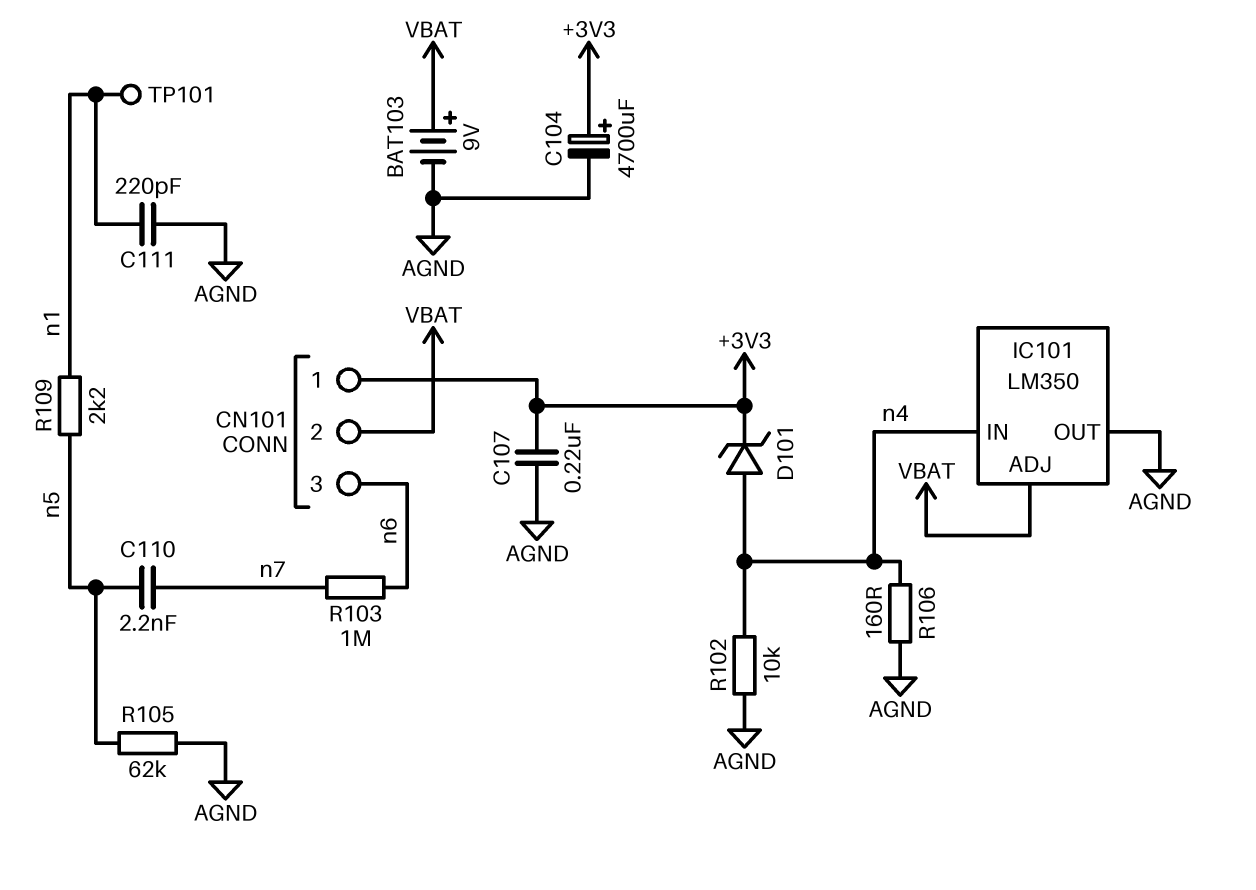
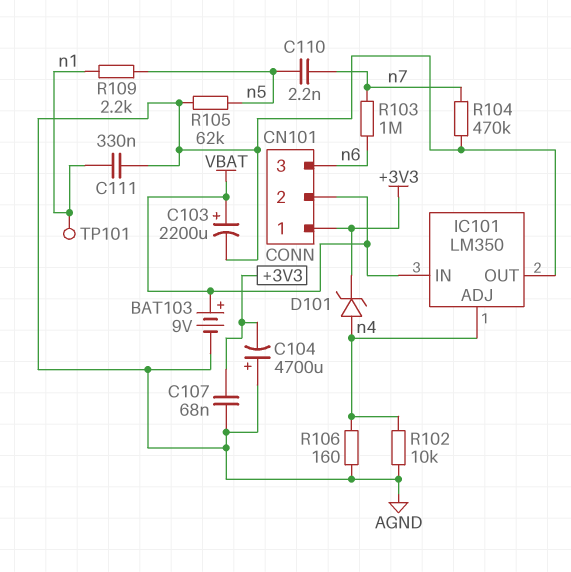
C103: none -> 2200uF (plus VBAT, minus AGND)
C104: 4700uF (plus +3V3, minus AGND) -> 4700uF (plus AGND, minus +3V3)
C107: 220nF (+3V3, AGND) -> 68nF (+3V3, AGND)
C111: 220pF (AGND, n1) -> 330nF (AGND, n1)
IC101 pin ADJ: VBAT -> n4
IC101 pin IN: n4 -> VBAT
R104: none -> 470k (AGND, n7)

